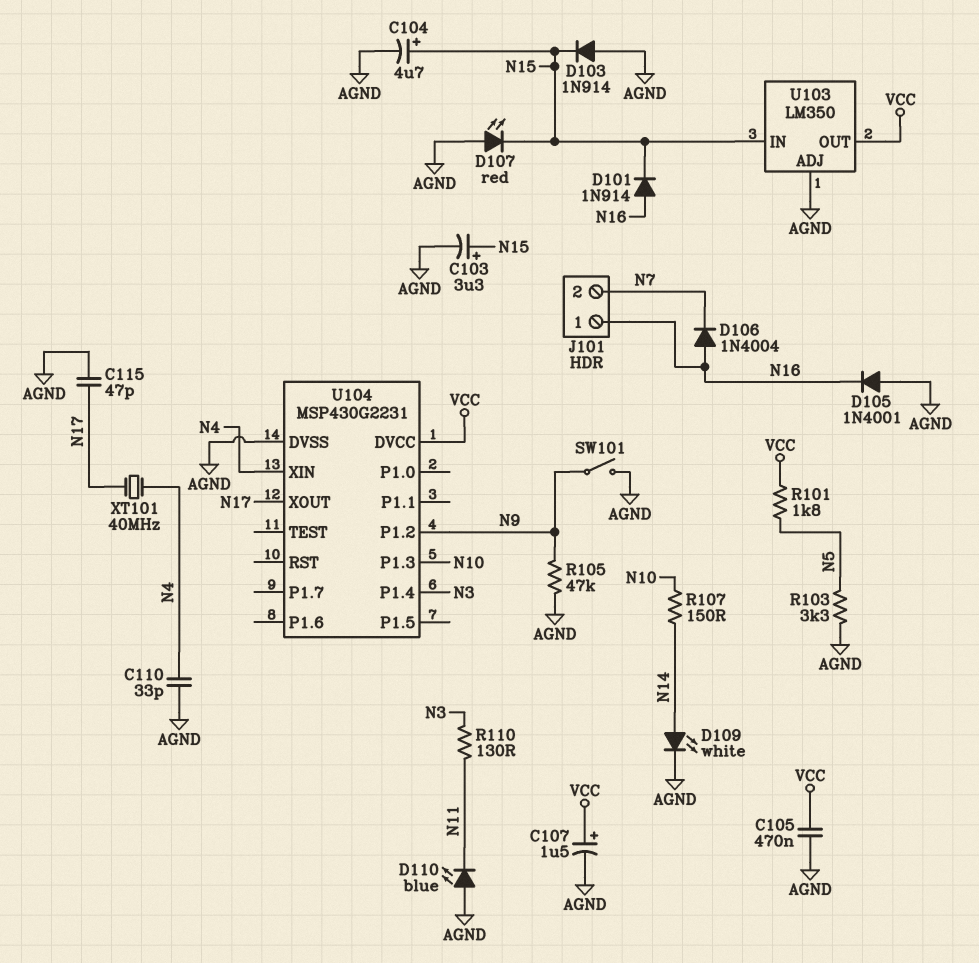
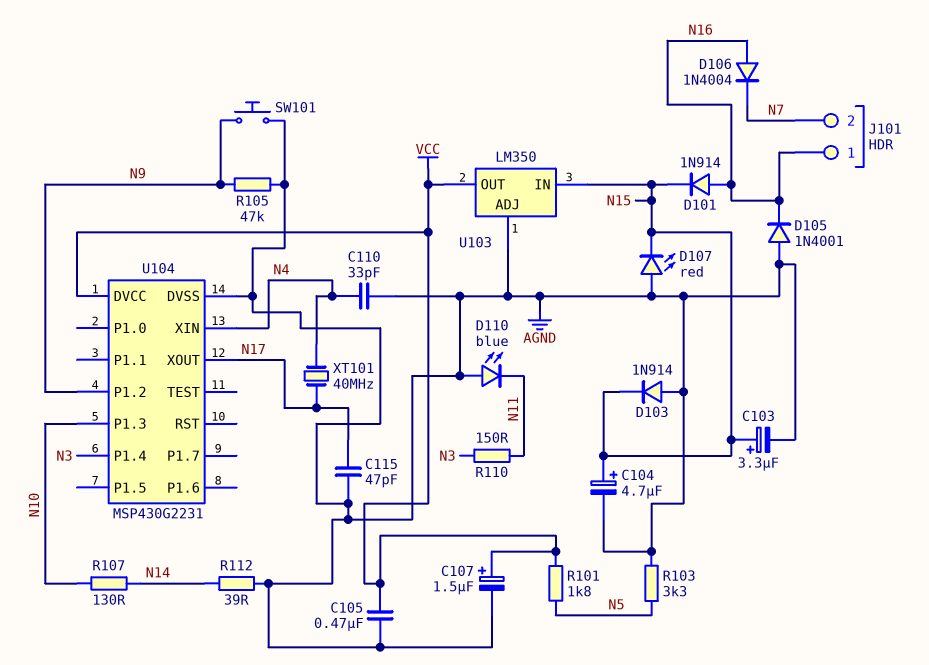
D109: LED white (A N14, K AGND) -> none
R107: 150 (N10, N14) -> 130 (N10, N14)
R110: 130 (N3, N11) -> 150 (N3, N11)
R112: none -> 39 (AGND, N14)
SW101: switch (AGND, N9) -> button (AGND, N9)

